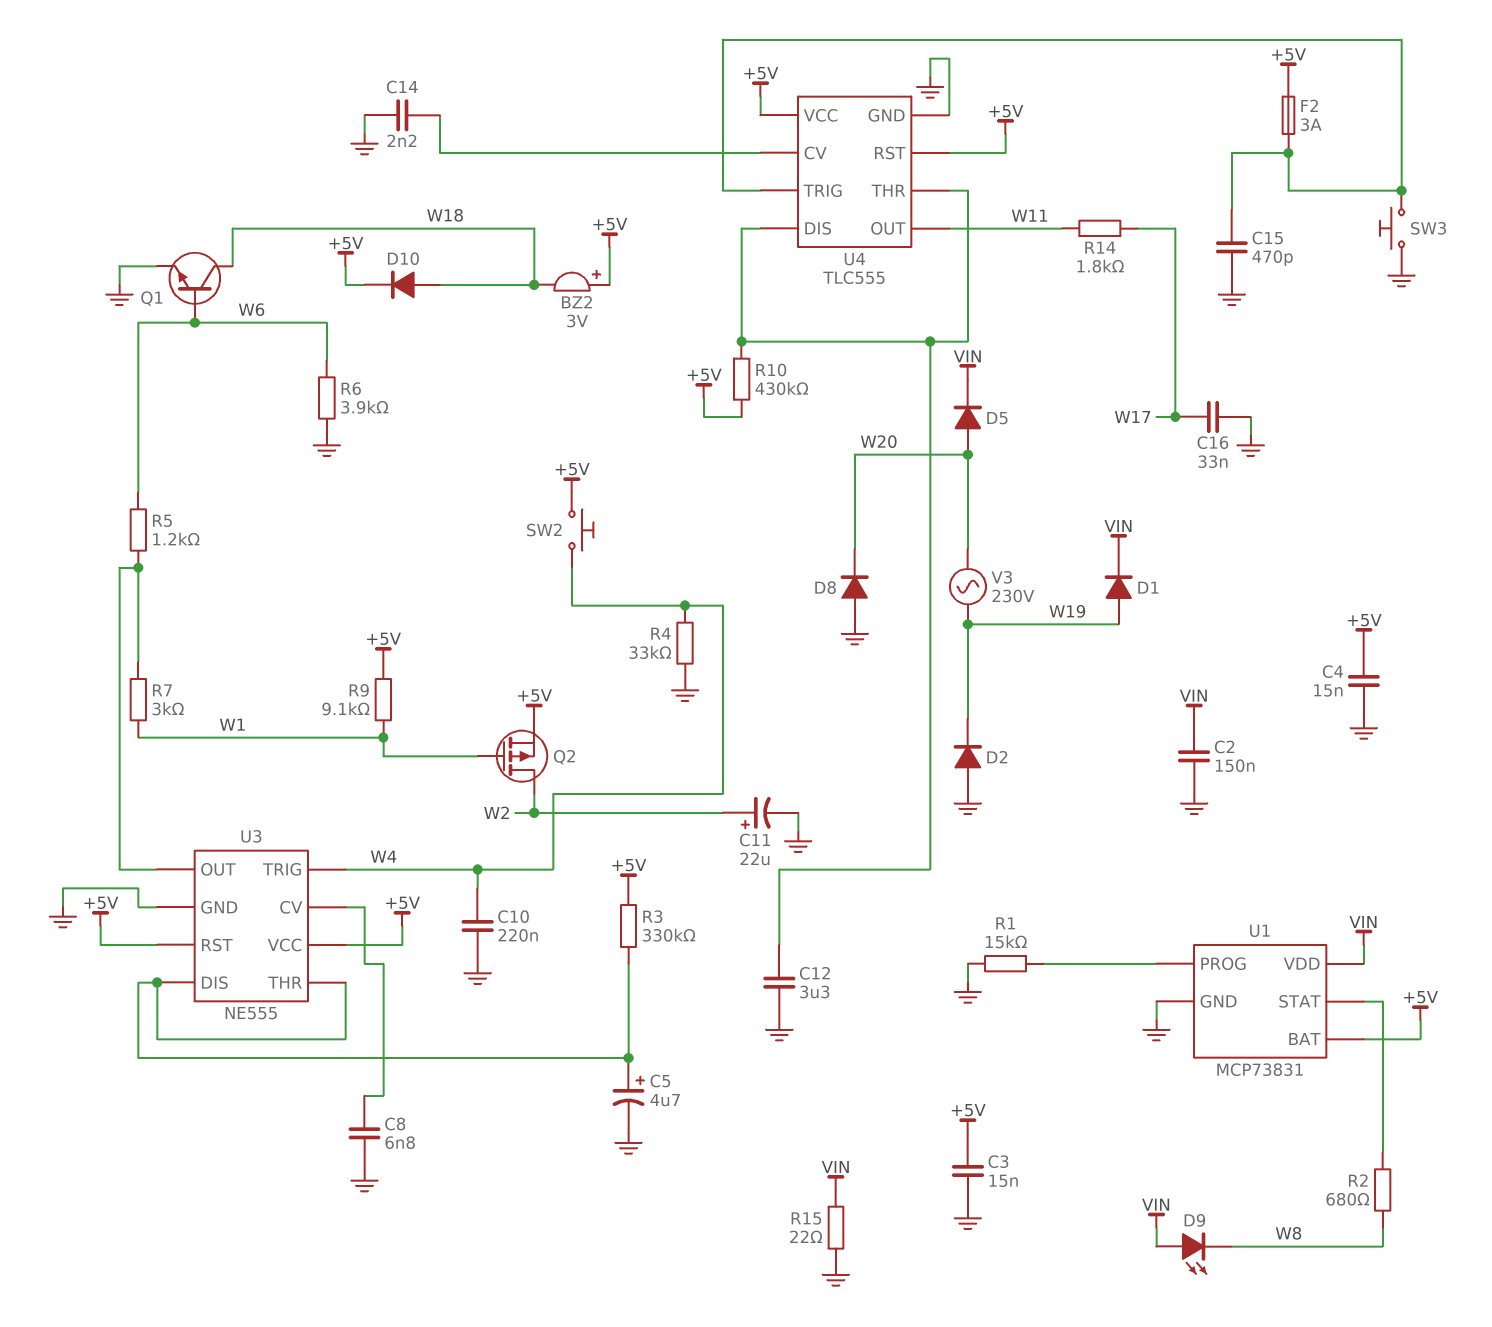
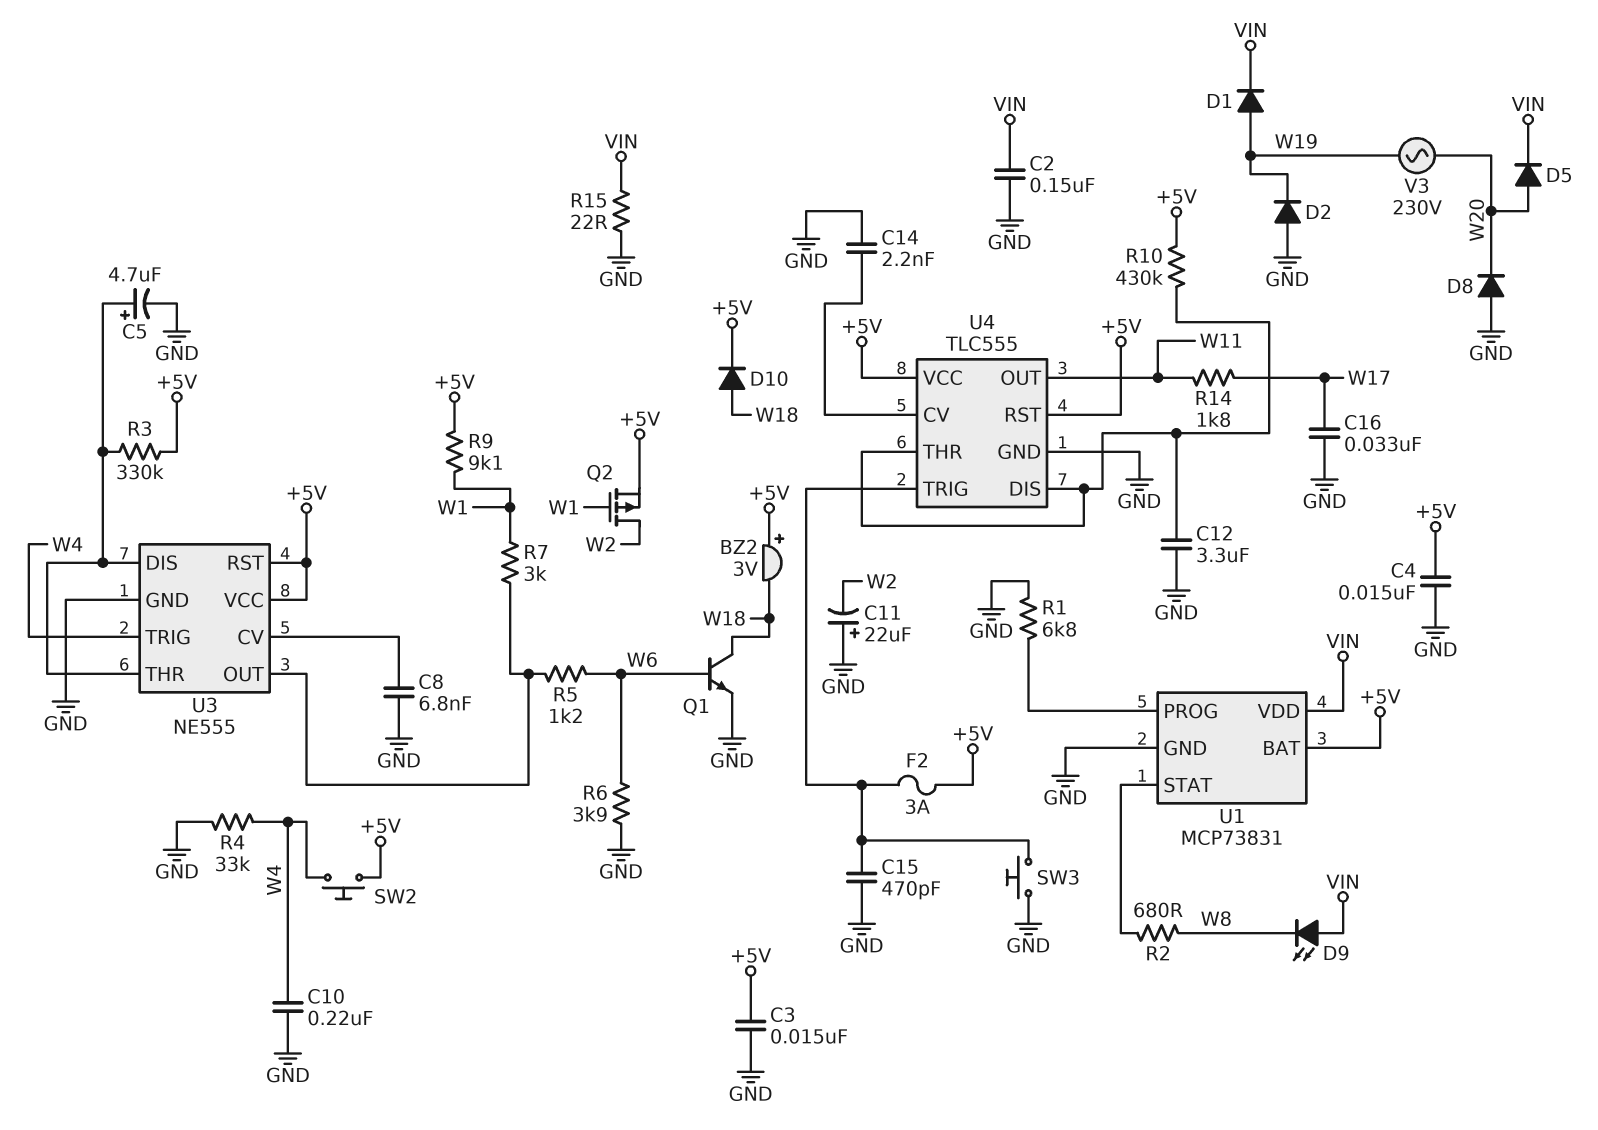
C11: 22uF (plus W2, minus GND) -> 22uF (plus GND, minus W2)
R1: 15k (GND, U1/PROG) -> 6.8k (GND, U1/PROG)

